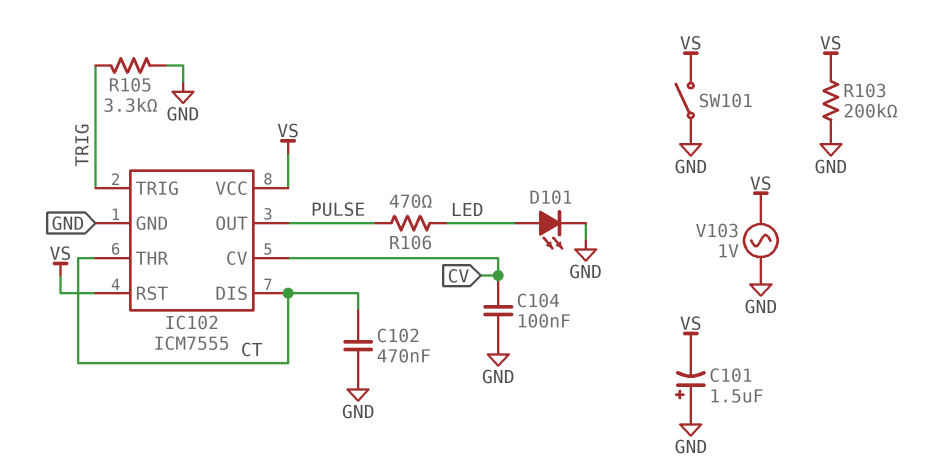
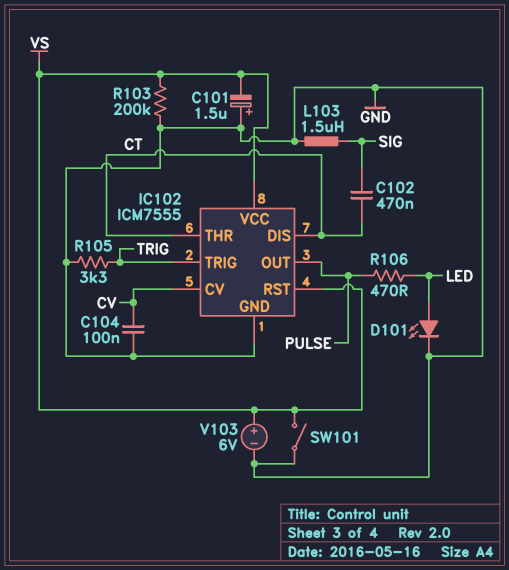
C102: 470nF (CT, GND) -> 470nF (CT, SIG)
L103: none -> 1.5uH (GND, SIG)
V103: AC 1V (GND, VS) -> 6V (plus VS, minus GND)

